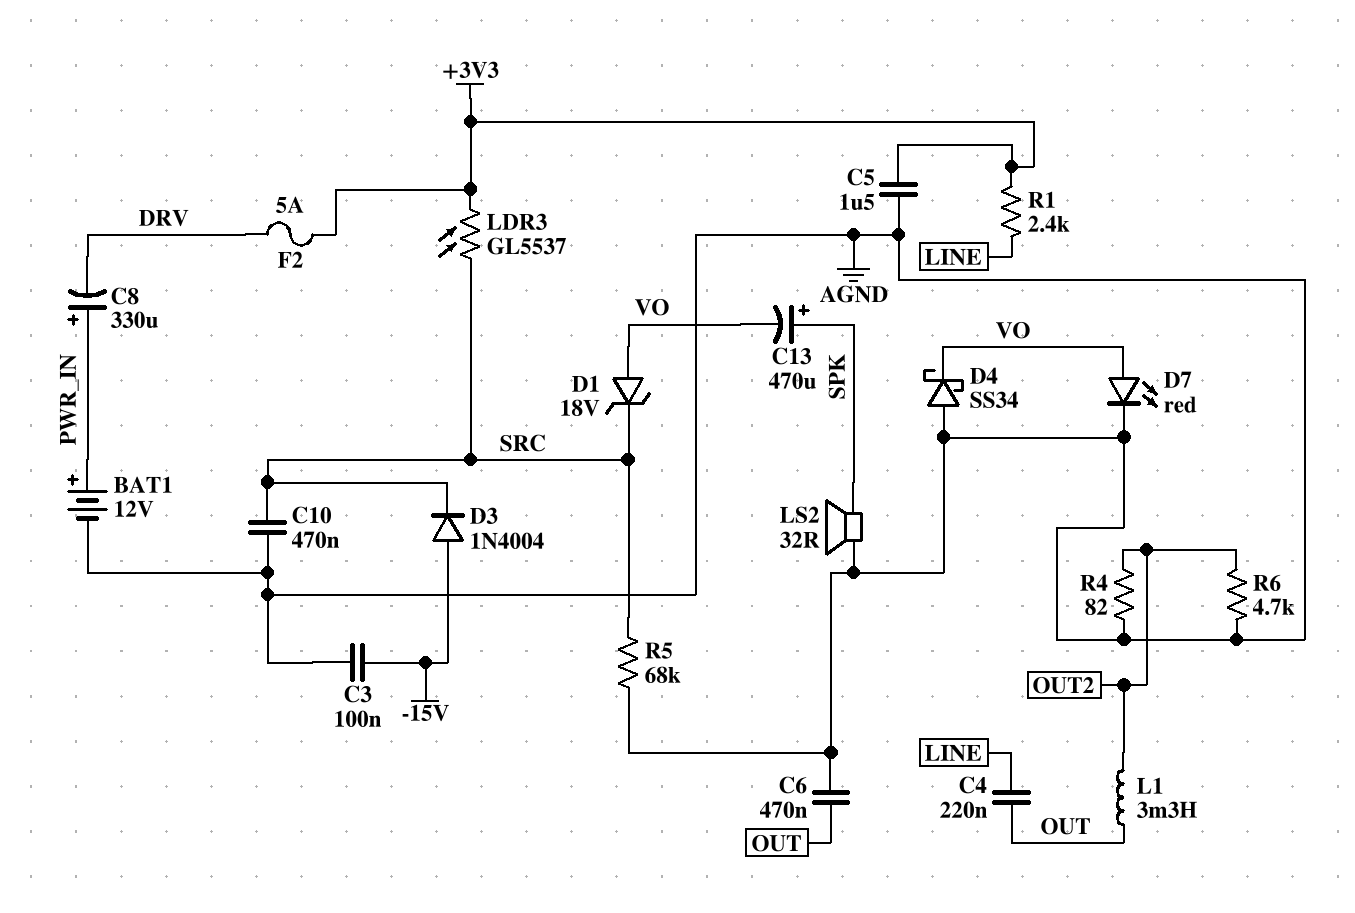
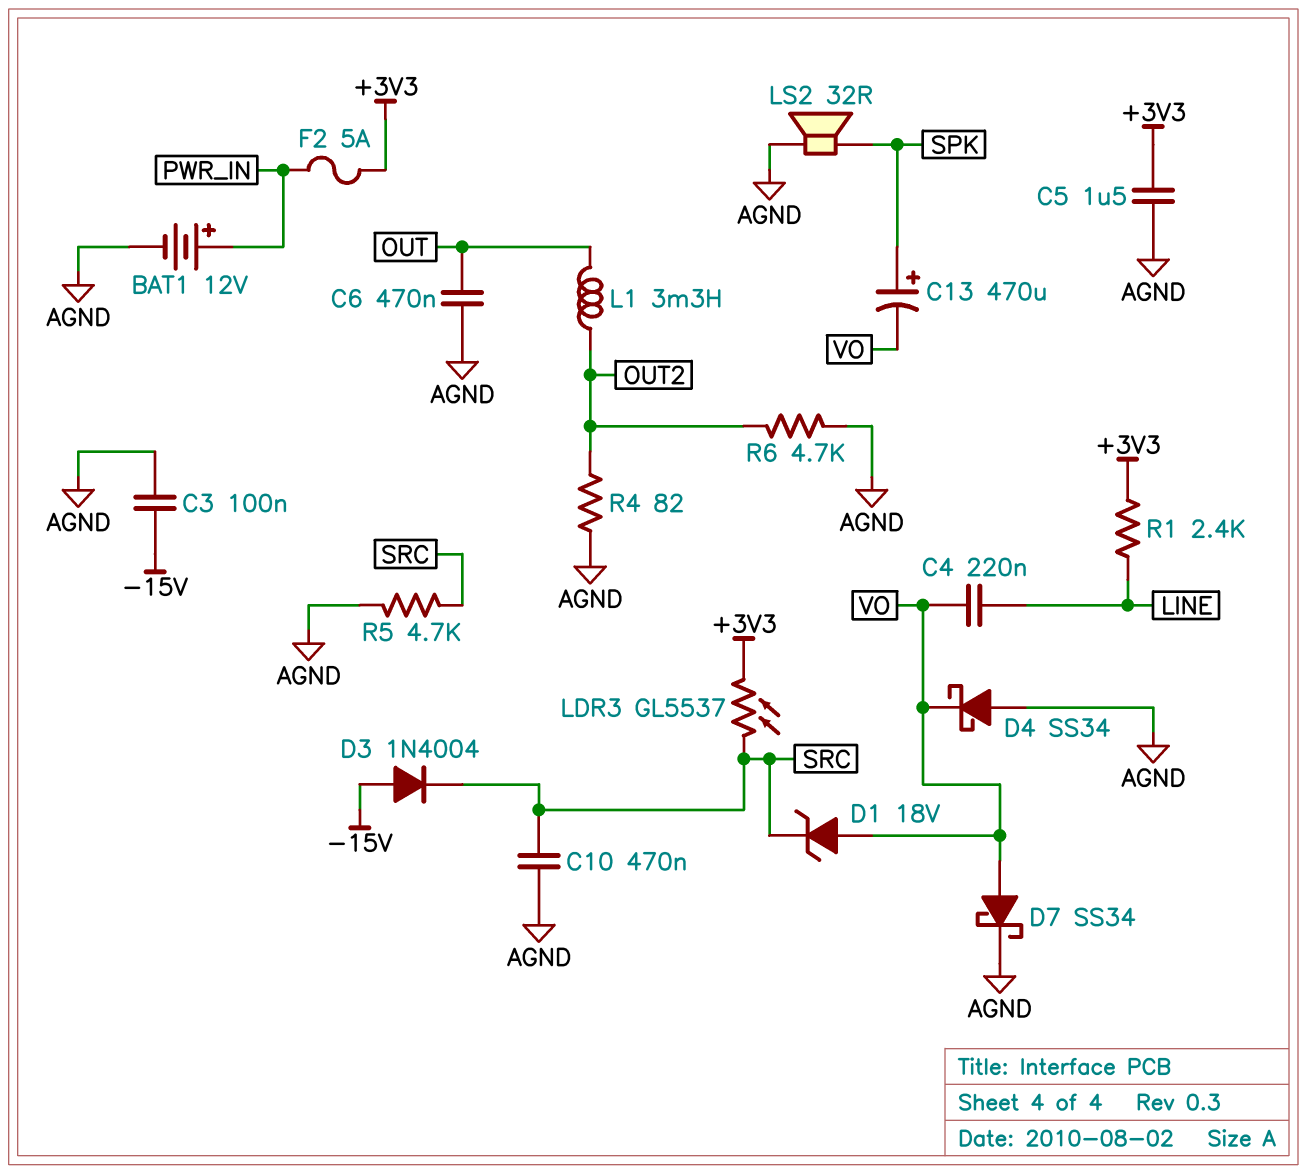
C4: 220nF (LINE, OUT) -> 220nF (LINE, VO)
C8: 330uF (plus PWR_IN, minus DRV) -> none
D7: LED red (A VO, K AGND) -> schottky SS34 (A VO, K AGND)
F2: 5A (+3V3, DRV) -> 5A (+3V3, PWR_IN)
R5: 68k (AGND, SRC) -> 4.7k (AGND, SRC)

